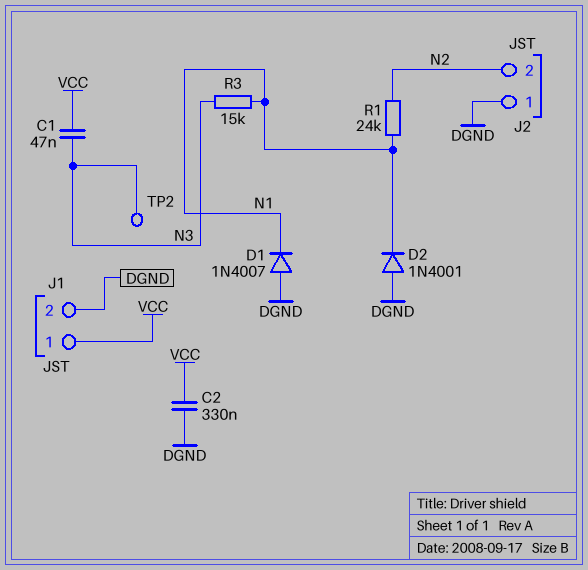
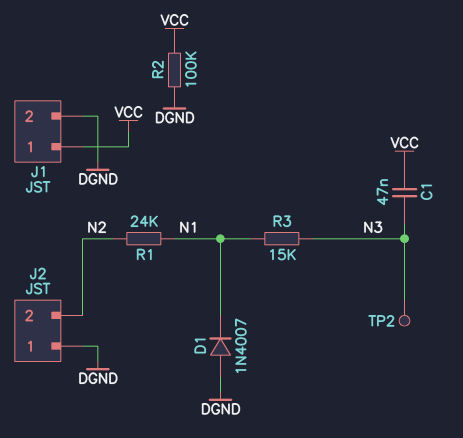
C2: 330nF (DGND, VCC) -> none
D2: diode 1N4001 (A DGND, K N1) -> none
R2: none -> 100k (DGND, VCC)

